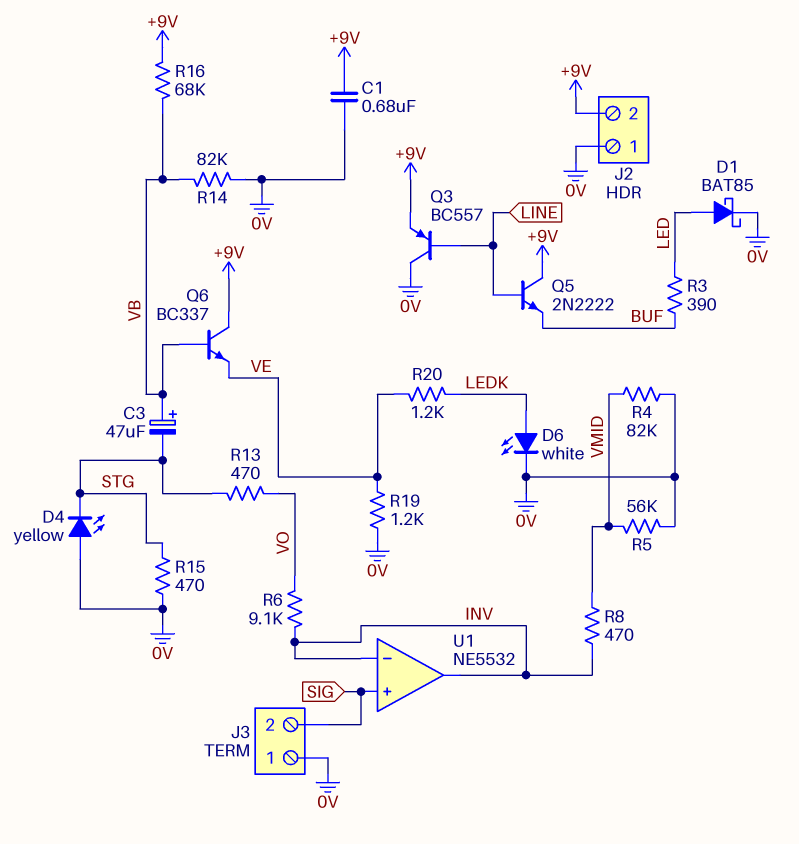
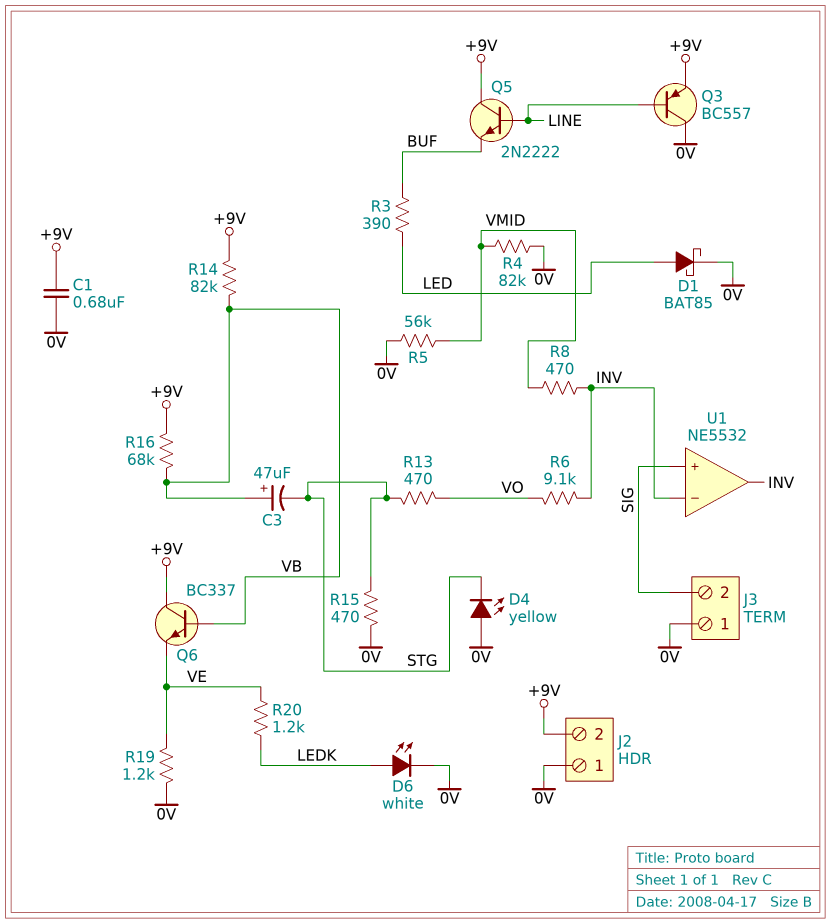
R14: 82k (0V, VB) -> 82k (+9V, VB)

